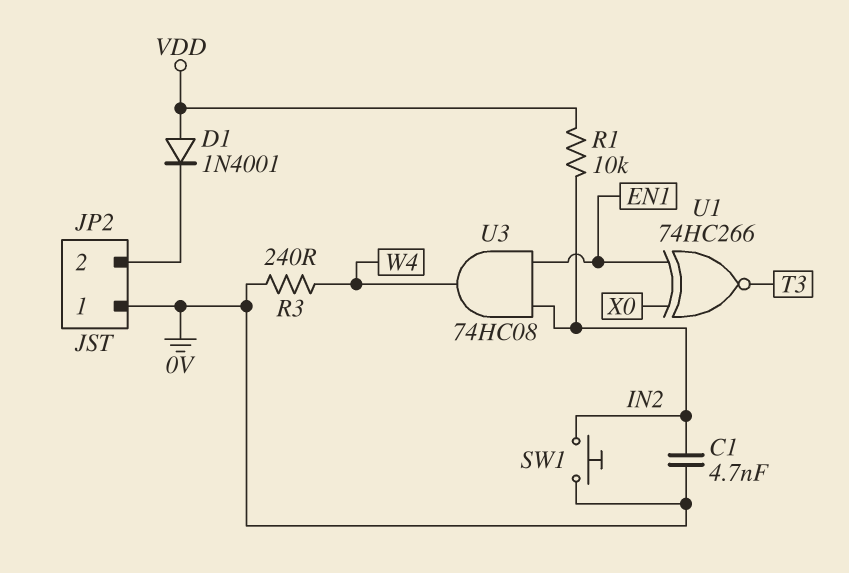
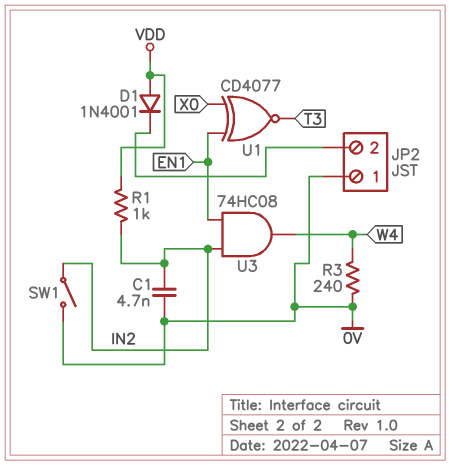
R1: 10k (IN2, VDD) -> 1k (IN2, VDD)
SW1: button (0V, IN2) -> switch (0V, IN2)
U1: XNOR 74HC266 (in EN1, in X0, out T3) -> XNOR CD4077 (in EN1, in X0, out T3)

